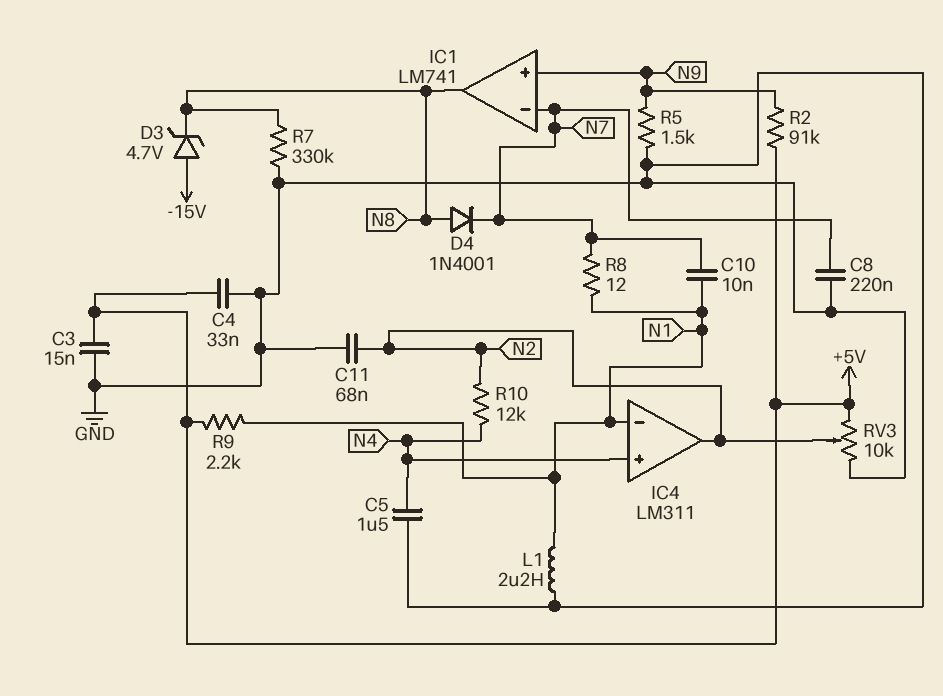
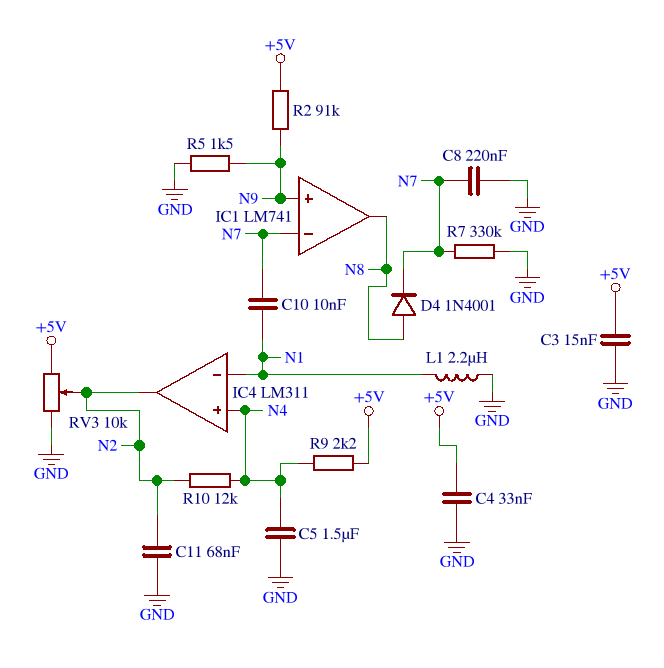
D3: zener 4.7V (A -15V, K N8) -> none
R7: 330k (GND, N8) -> 330k (GND, N7)
R8: 12 (N1, N7) -> none
R9: 2.2k (+5V, N1) -> 2.2k (+5V, N4)

